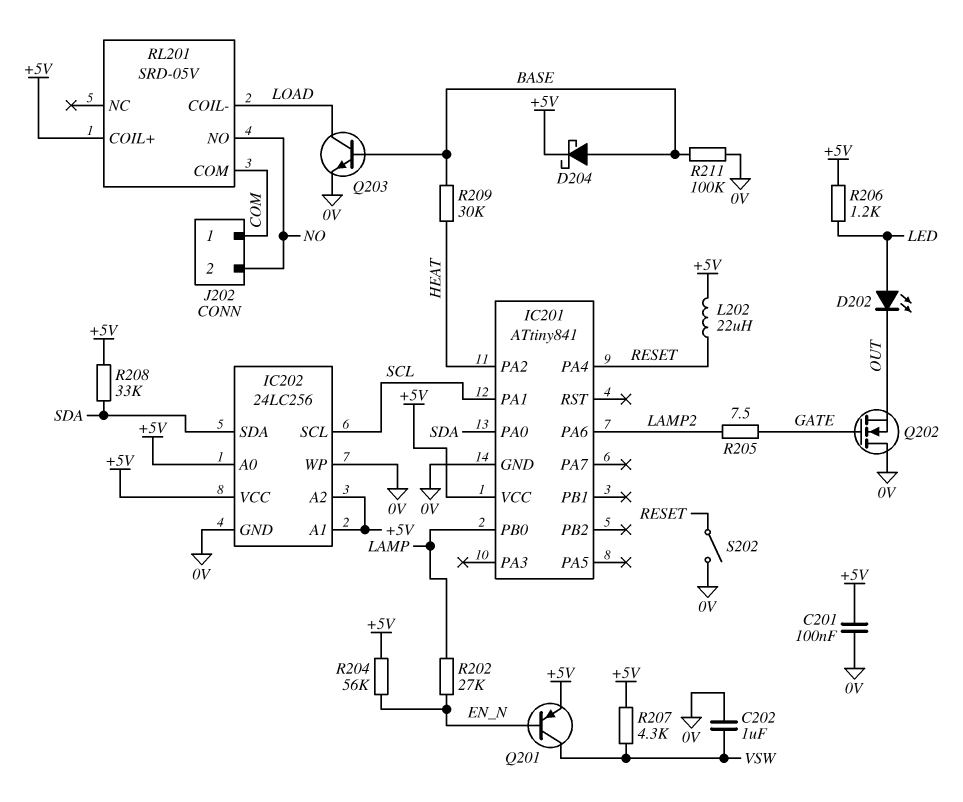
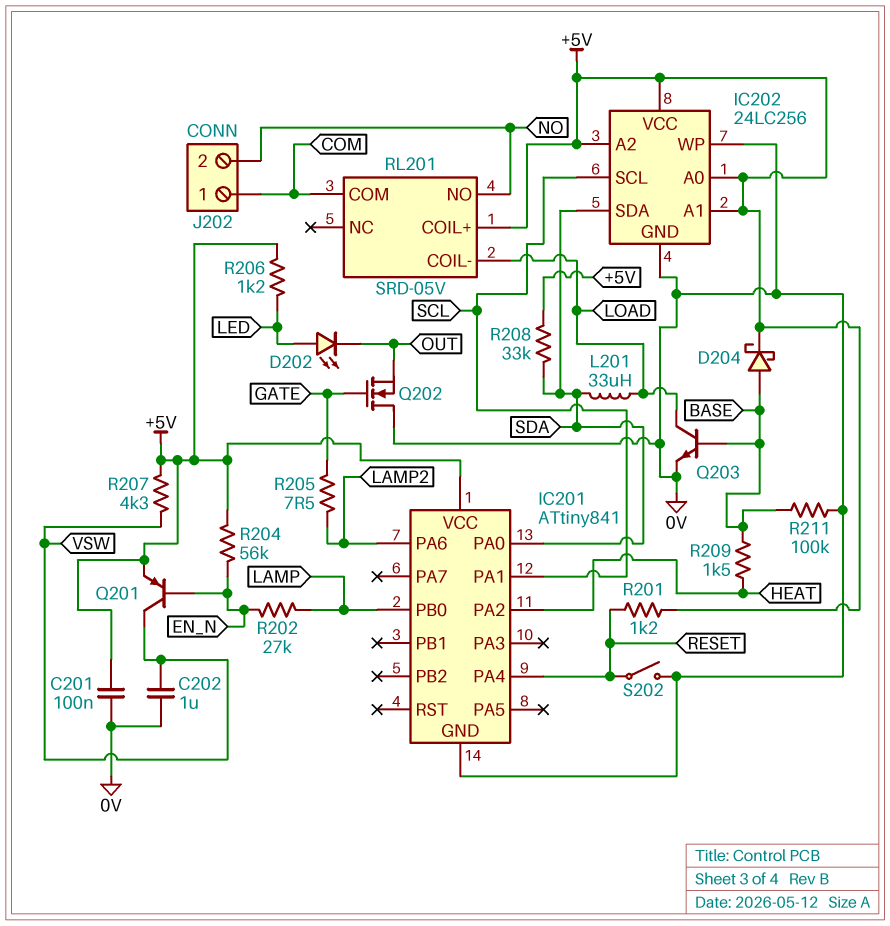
L201: none -> 33uH (LOAD, SDA)
L202: 22uH (+5V, RESET) -> none
R201: none -> 1.2k (+5V, RESET)
R209: 30k (BASE, HEAT) -> 1.5k (BASE, HEAT)

